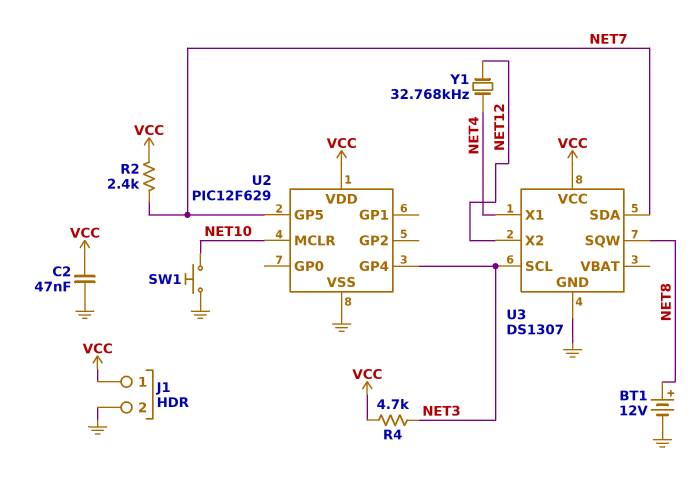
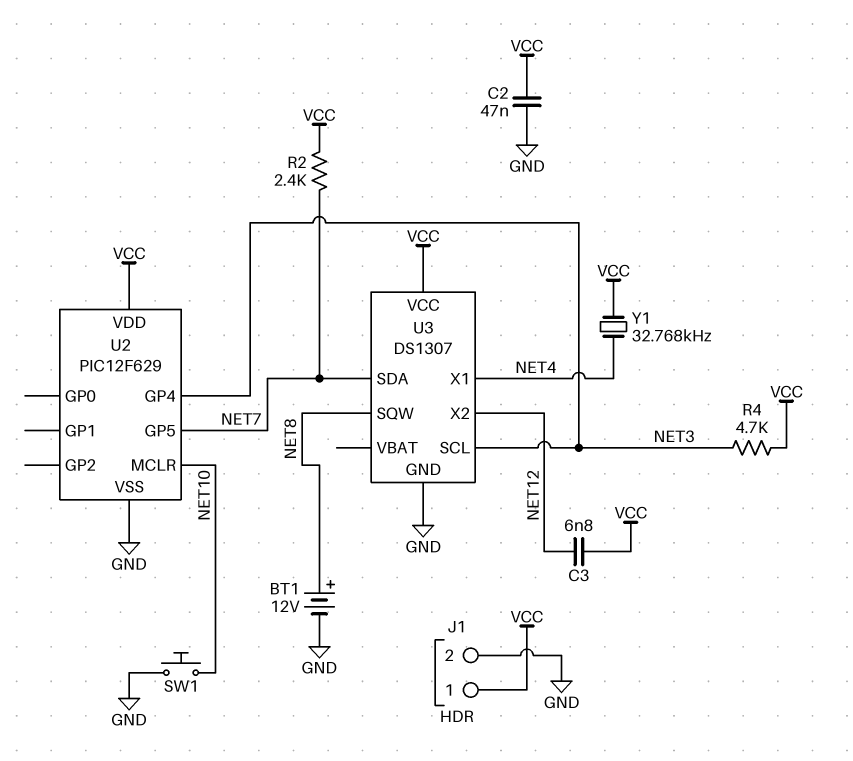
C3: none -> 6.8nF (NET12, VCC)
Y1: 32.768kHz (NET4, NET12) -> 32.768kHz (NET4, VCC)

